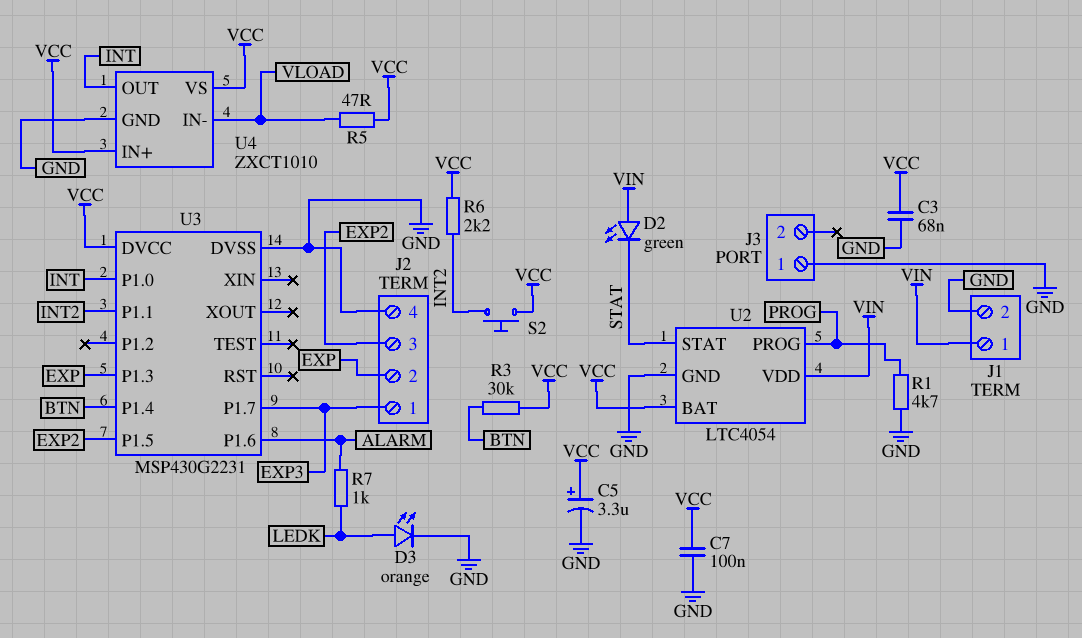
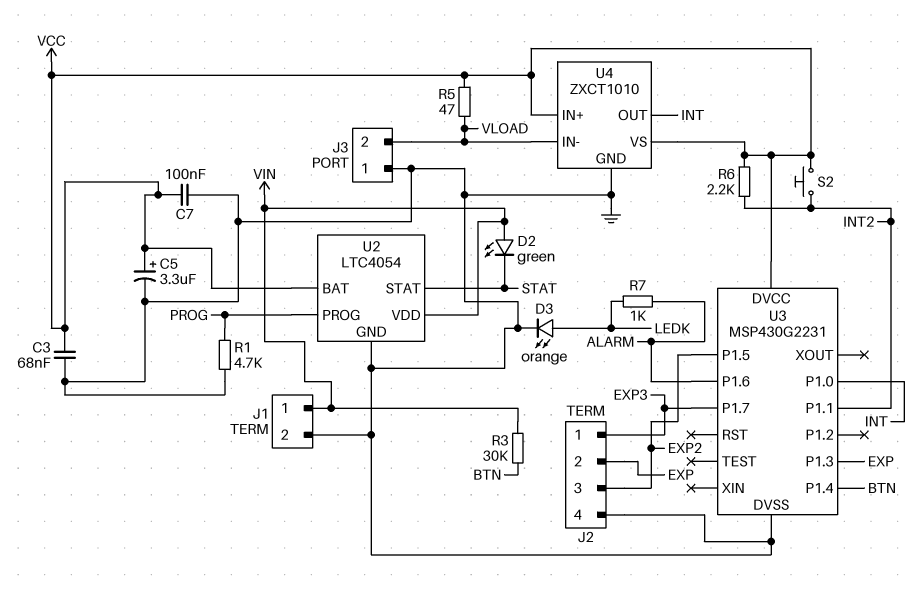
J3 pin 2: none -> VLOAD
R3: 30k (BTN, VCC) -> 30k (BTN, VIN)

